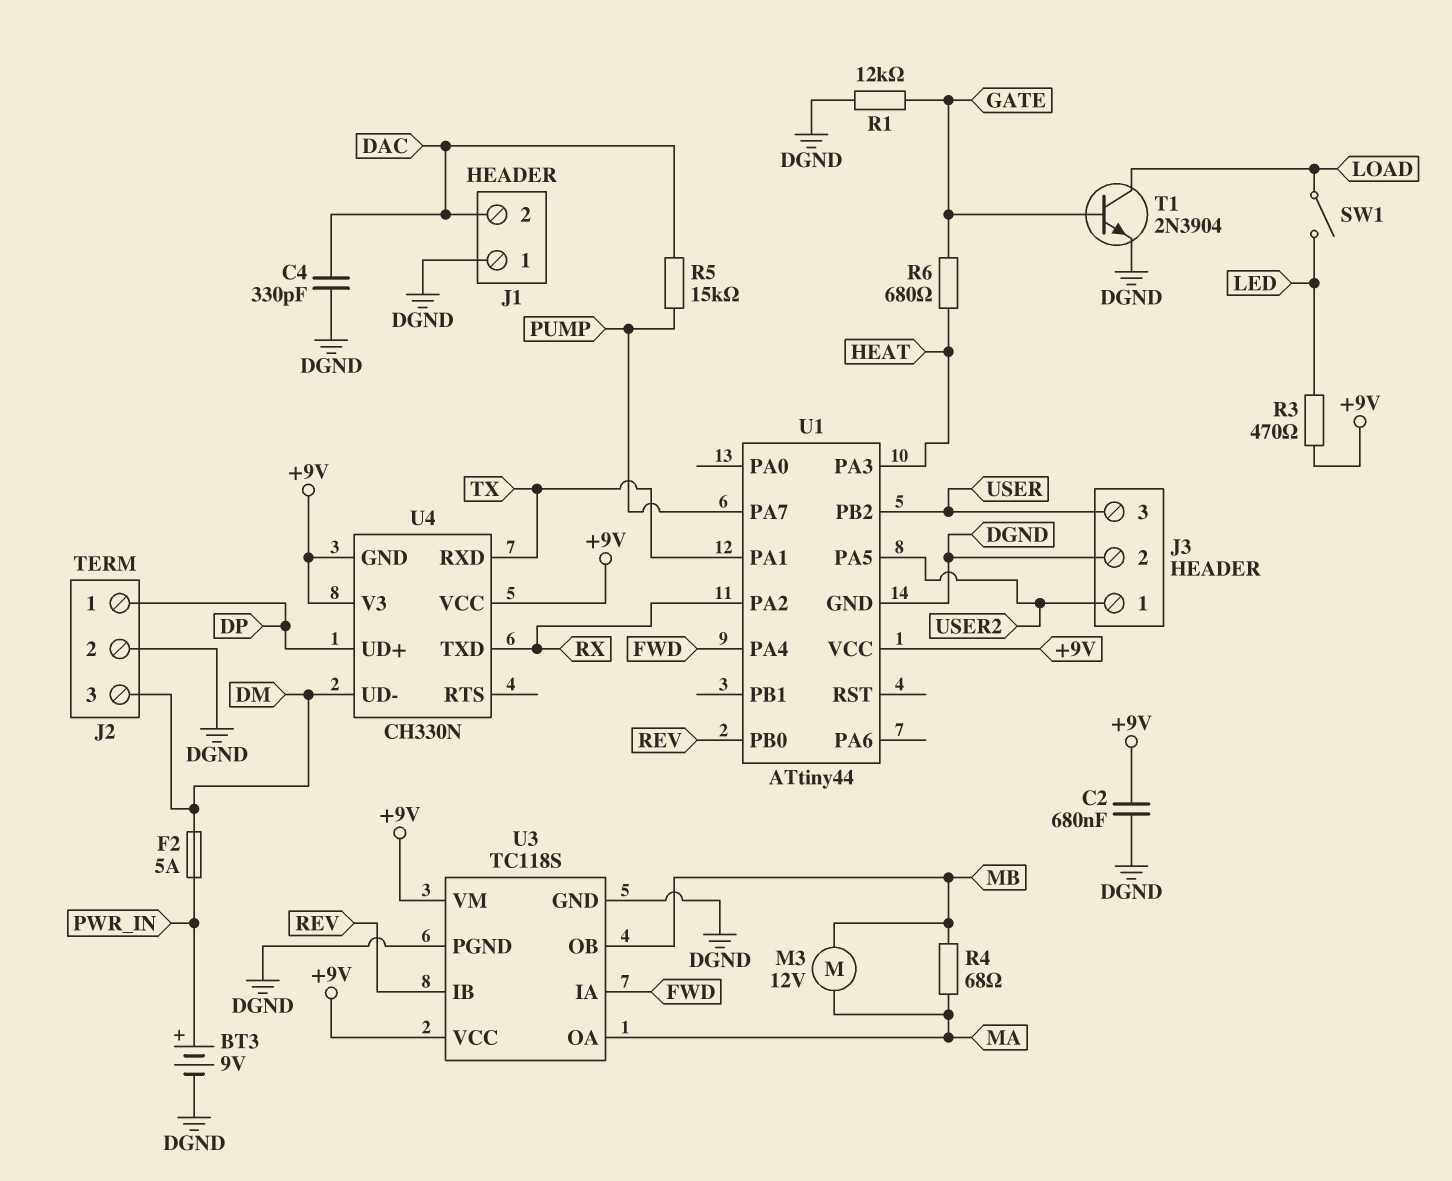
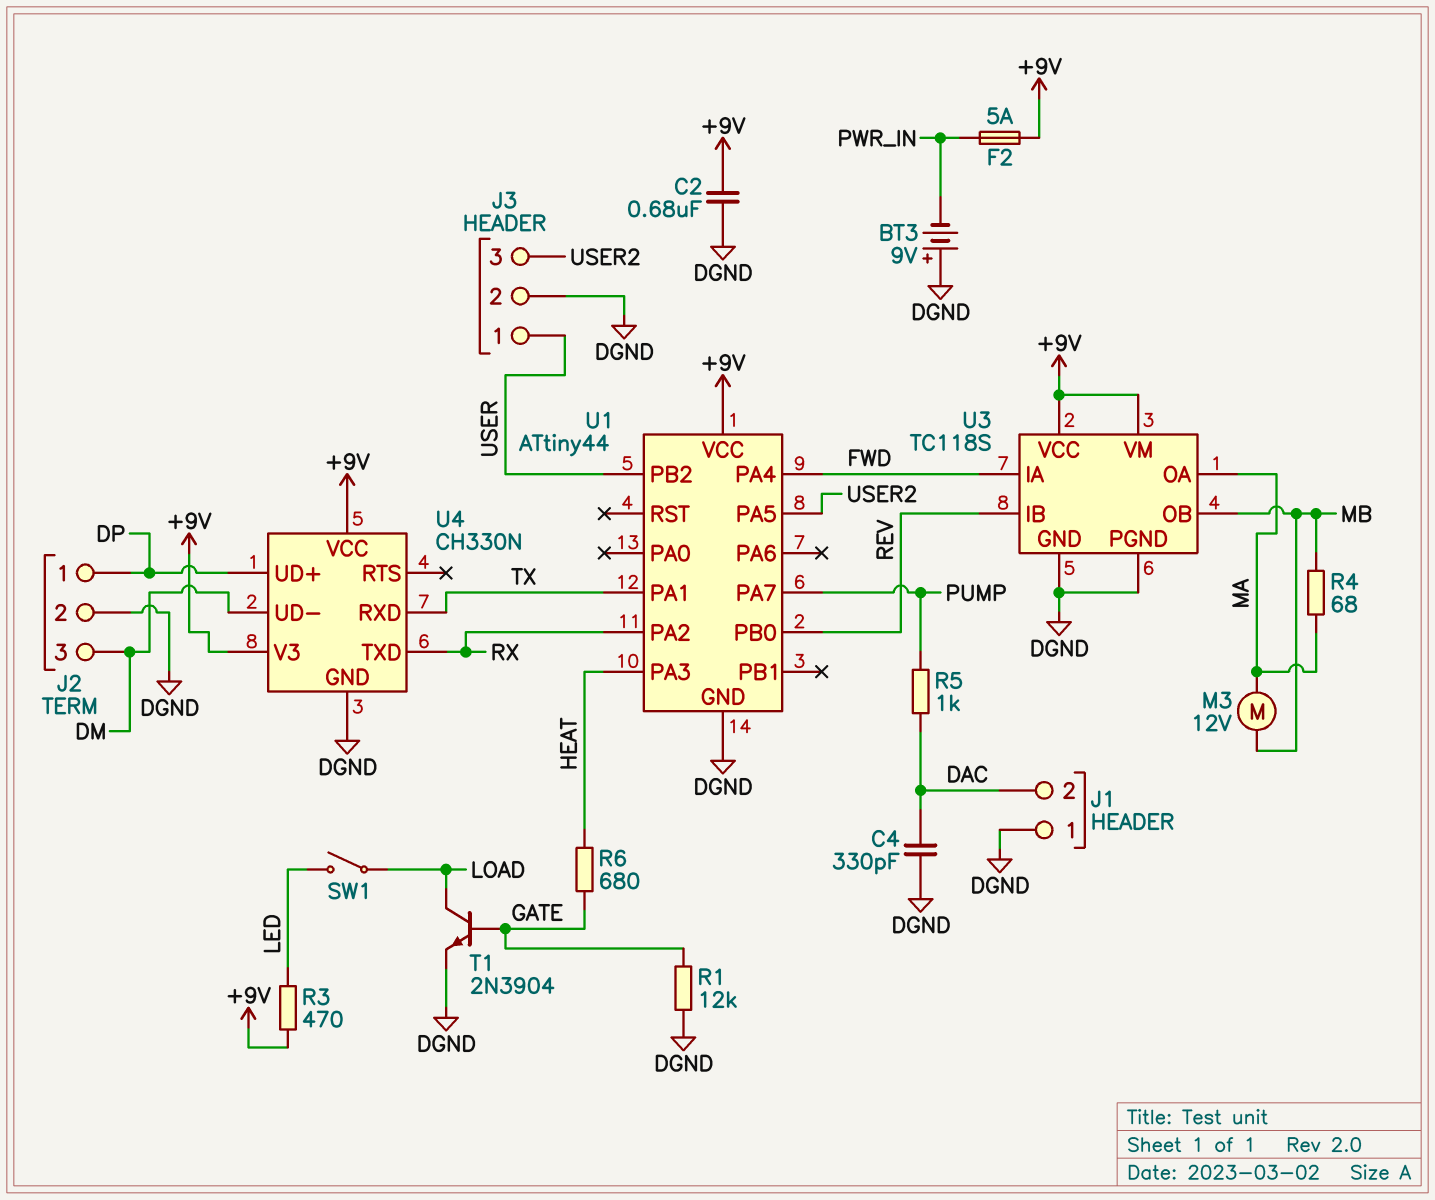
BT3: 9V (plus PWR_IN, minus DGND) -> 9V (plus DGND, minus PWR_IN)
F2: 5A (DM, PWR_IN) -> 5A (+9V, PWR_IN)
J3 pin 1: USER2 -> USER
J3 pin 3: USER -> USER2
R5: 15k (DAC, PUMP) -> 1k (DAC, PUMP)
U4 pin GND: +9V -> DGND

